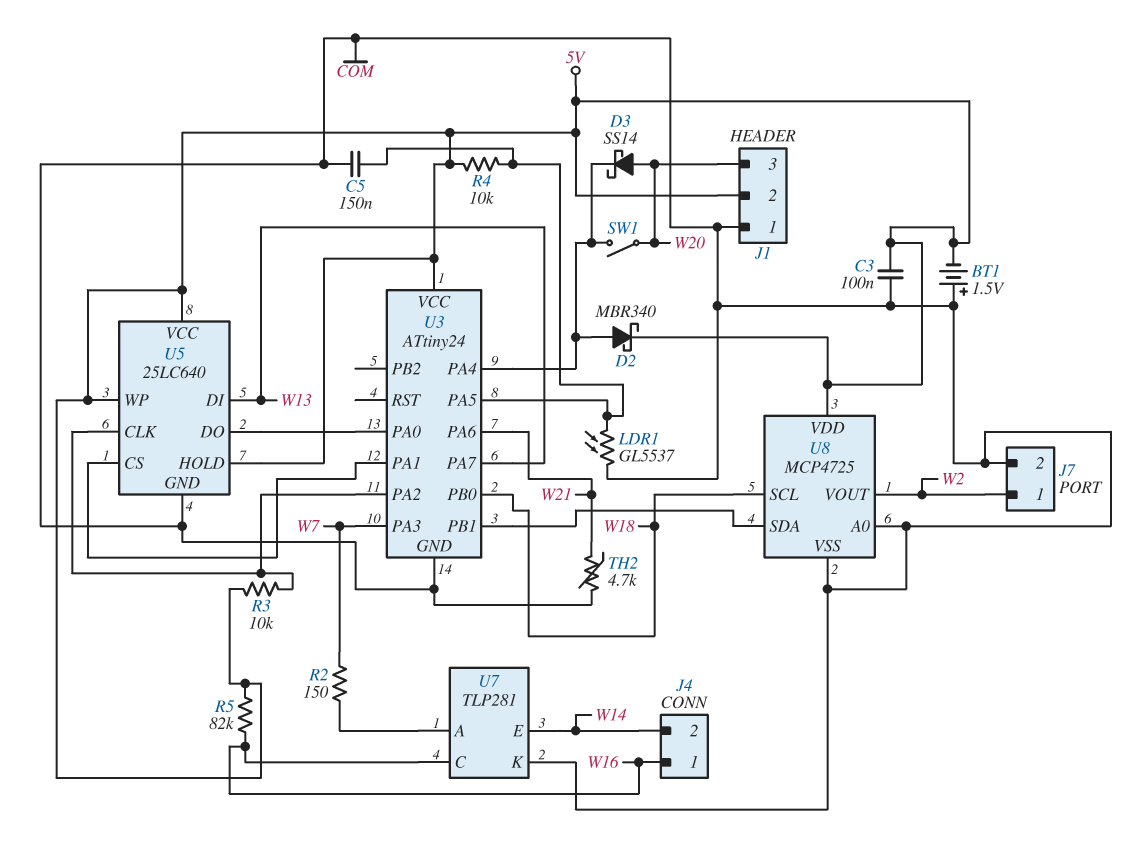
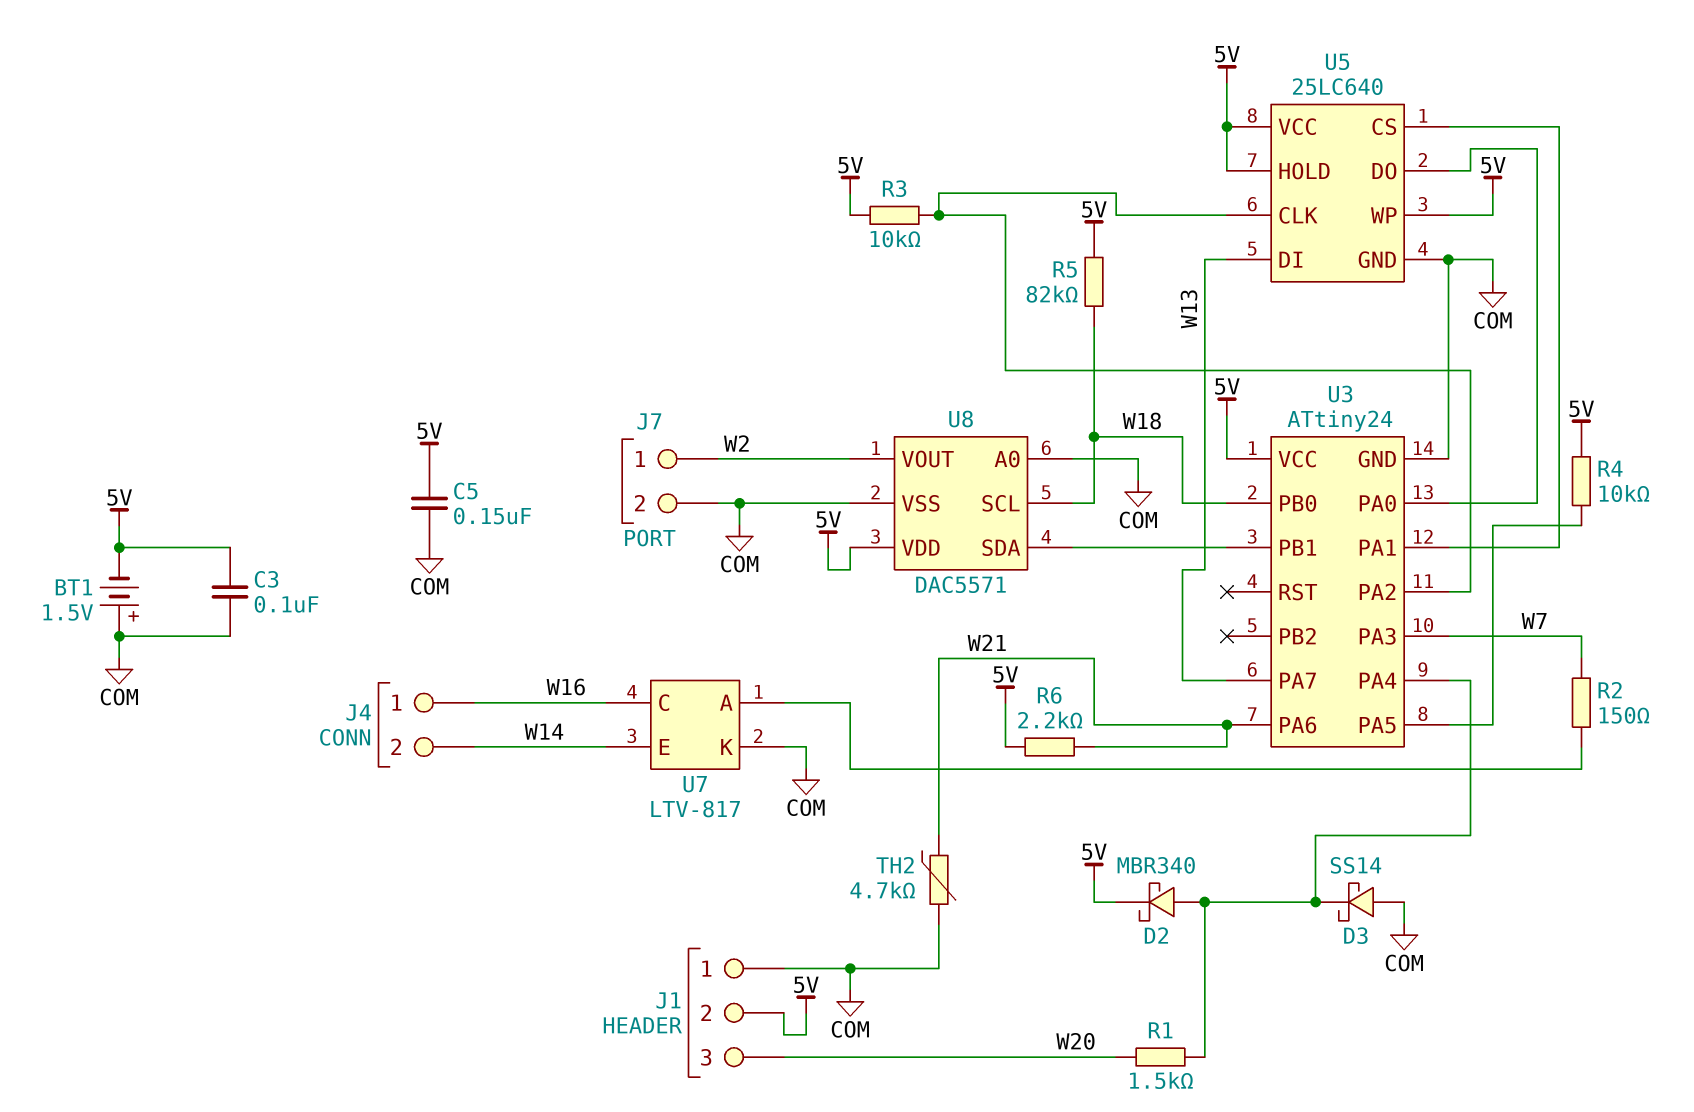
C5: 150nF (COM, U3/PA5) -> 150nF (5V, COM)
D3: schottky SS14 (A W20, K U3/PA4) -> schottky SS14 (A COM, K U3/PA4)
LDR1: GL5537 (COM, U3/PA5) -> none
R1: none -> 1.5k (U3/PA4, W20)
R5: 82k (5V, W16) -> 82k (5V, W18)
R6: none -> 2.2k (5V, W21)
SW1: switch (U3/PA4, W20) -> none
U7: TLP281 -> LTV-817
U8: MCP4725 -> DAC5571

